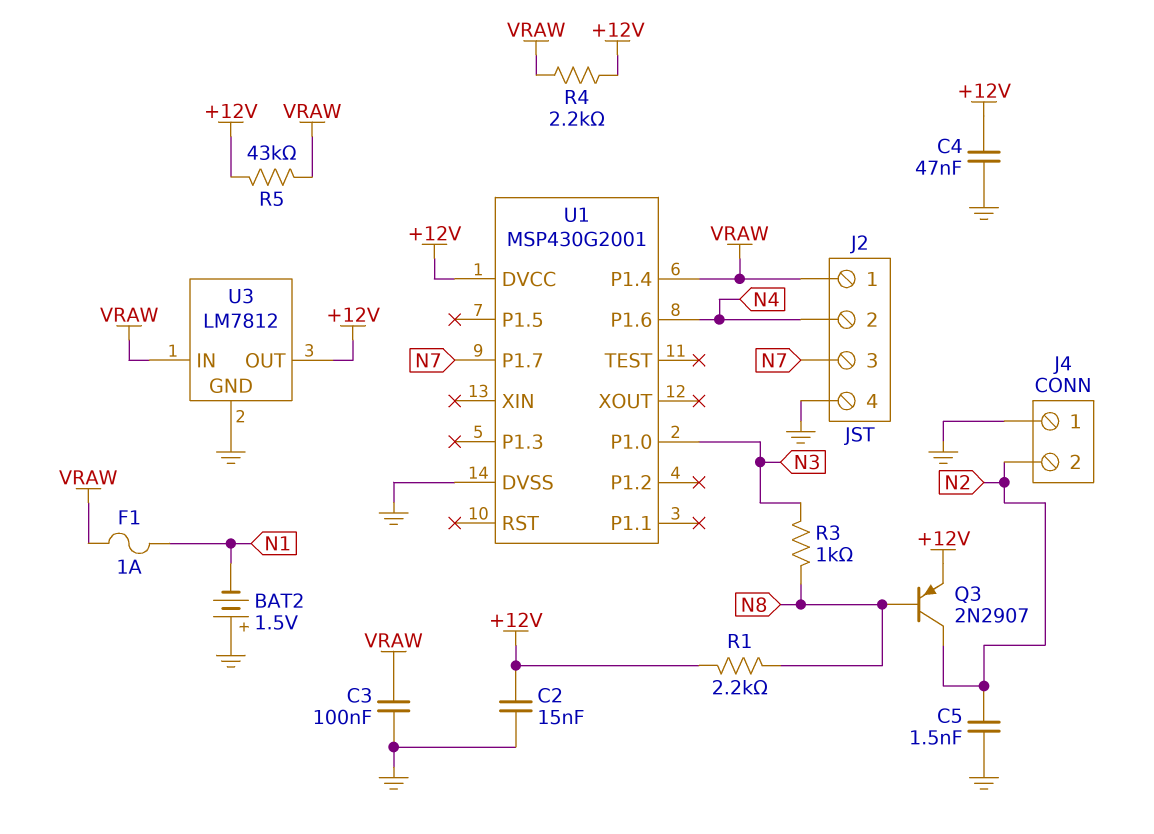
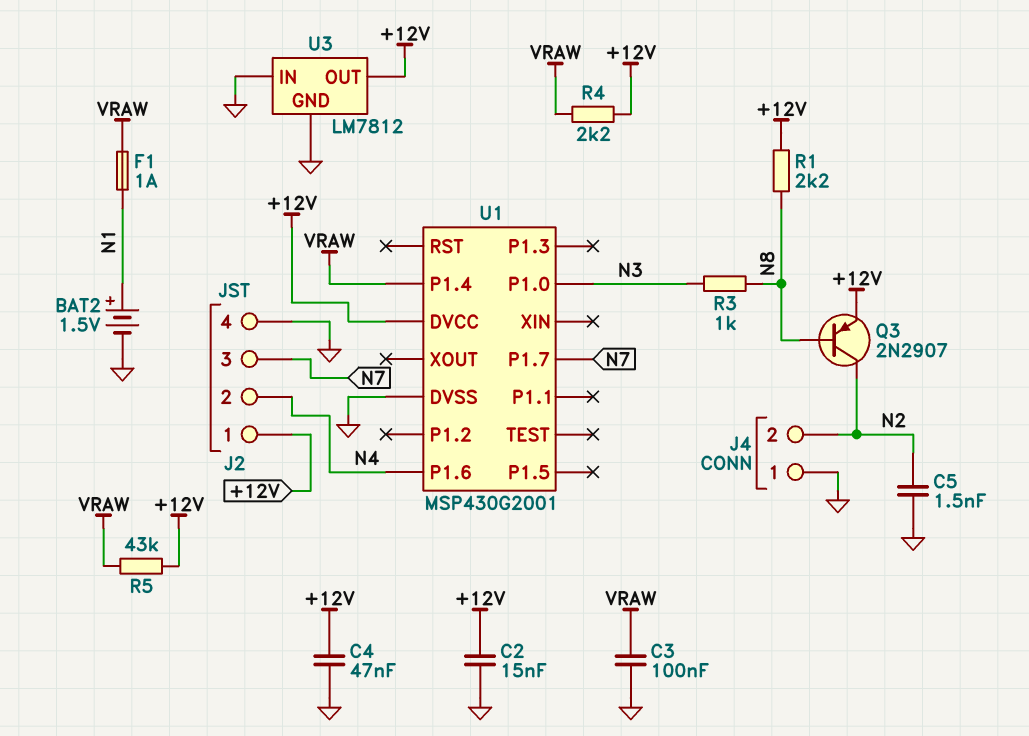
BAT2: 1.5V (plus GND, minus N1) -> 1.5V (plus N1, minus GND)
J2 pin 1: VRAW -> +12V
U3 pin IN: VRAW -> GND

